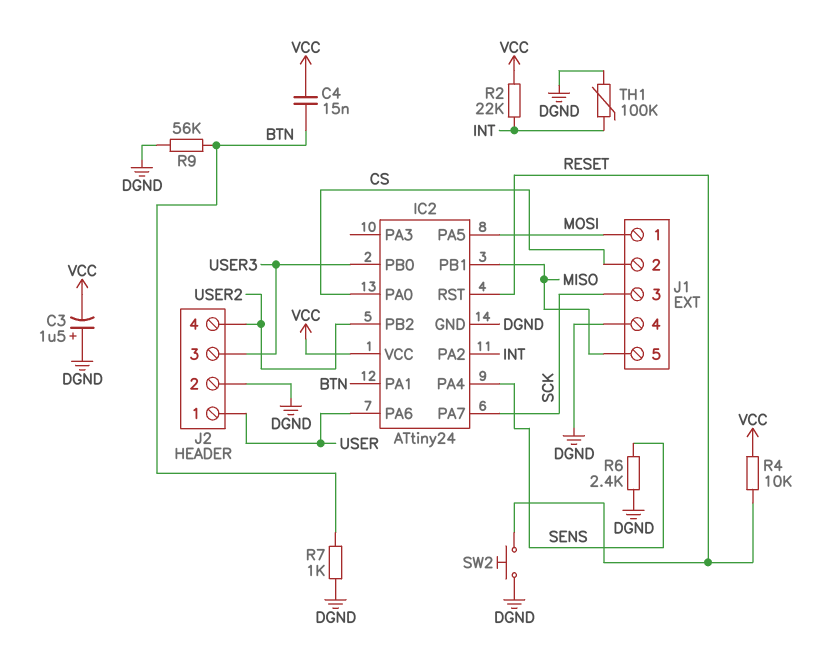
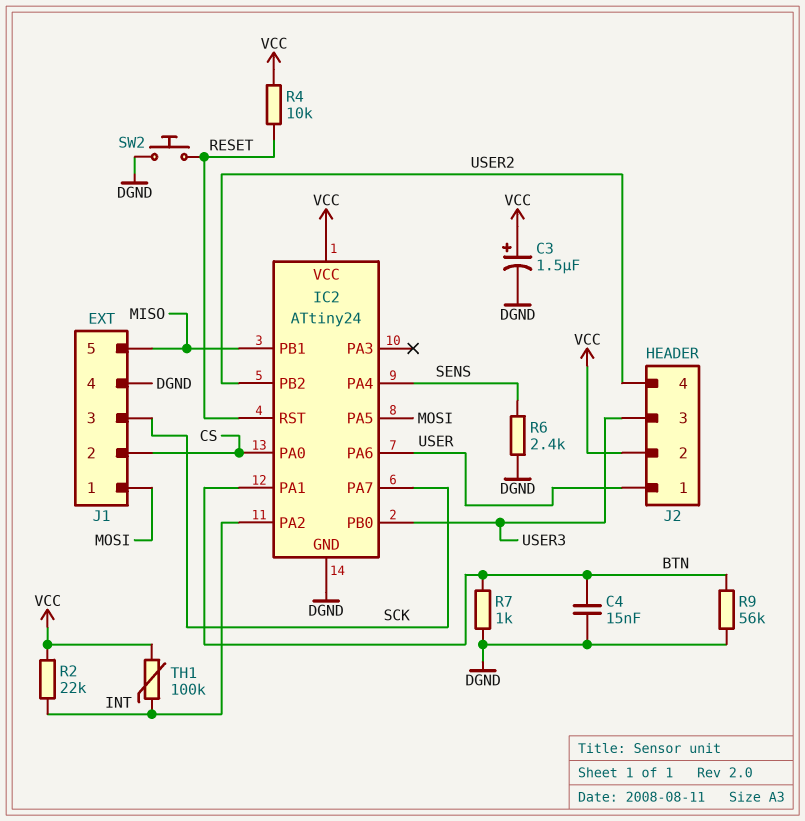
C3: 1.5uF (plus DGND, minus VCC) -> 1.5uF (plus VCC, minus DGND)
C4: 15nF (BTN, VCC) -> 15nF (BTN, DGND)
J2 pin 2: DGND -> VCC
TH1: 100k (DGND, INT) -> 100k (INT, VCC)

